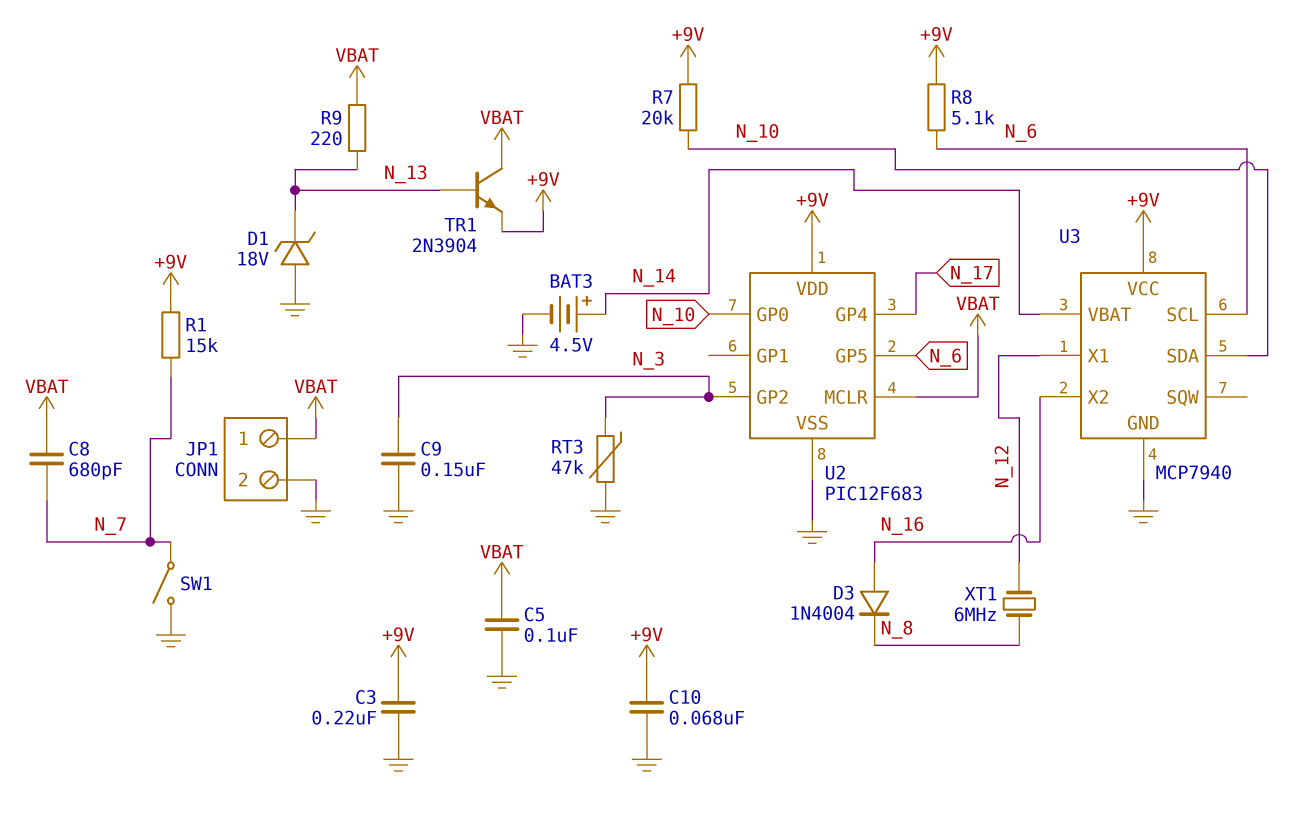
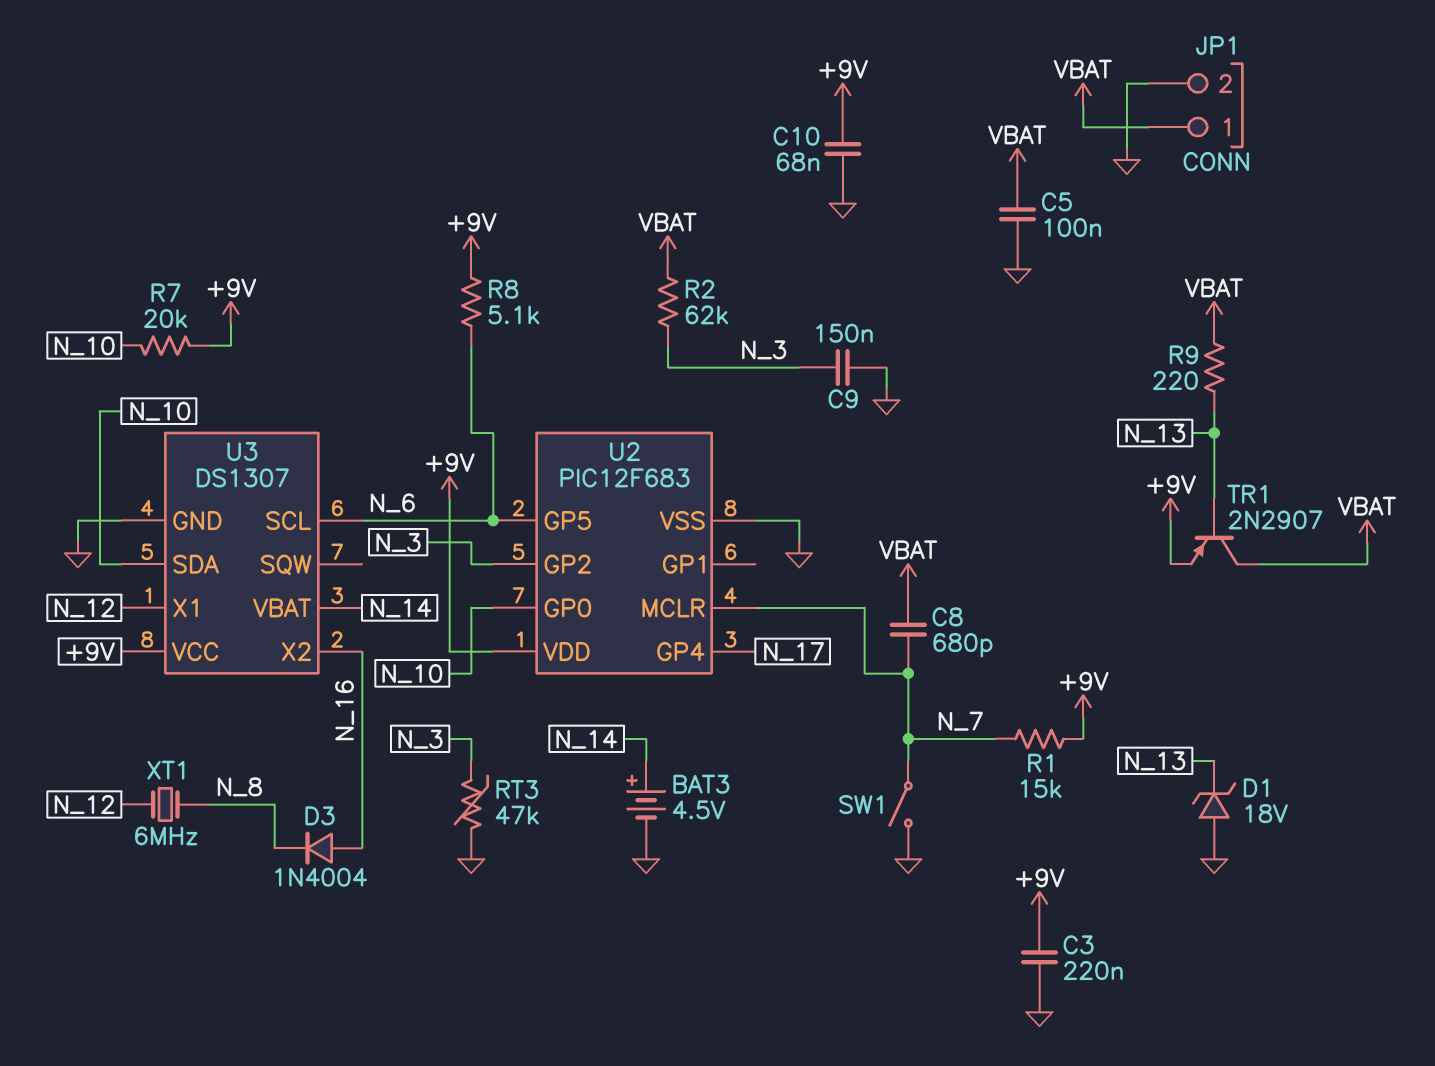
R2: none -> 62k (N_3, VBAT)
TR1: NPN 2N3904 (B N_13, C VBAT, E +9V) -> PNP 2N2907 (B N_13, C VBAT, E +9V)
U2 pin MCLR: VBAT -> N_7
U3: MCP7940 -> DS1307

